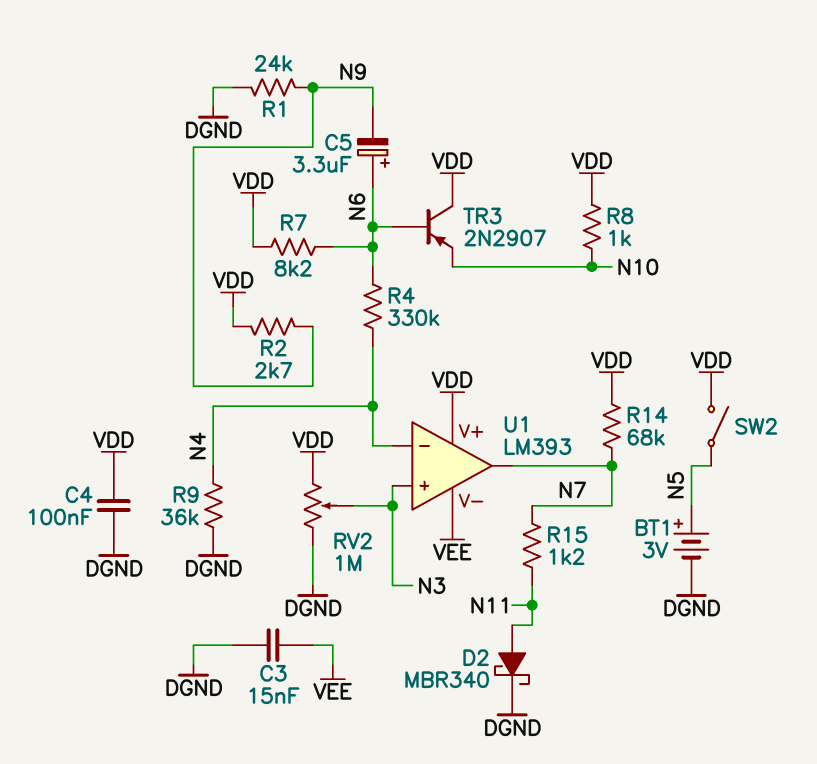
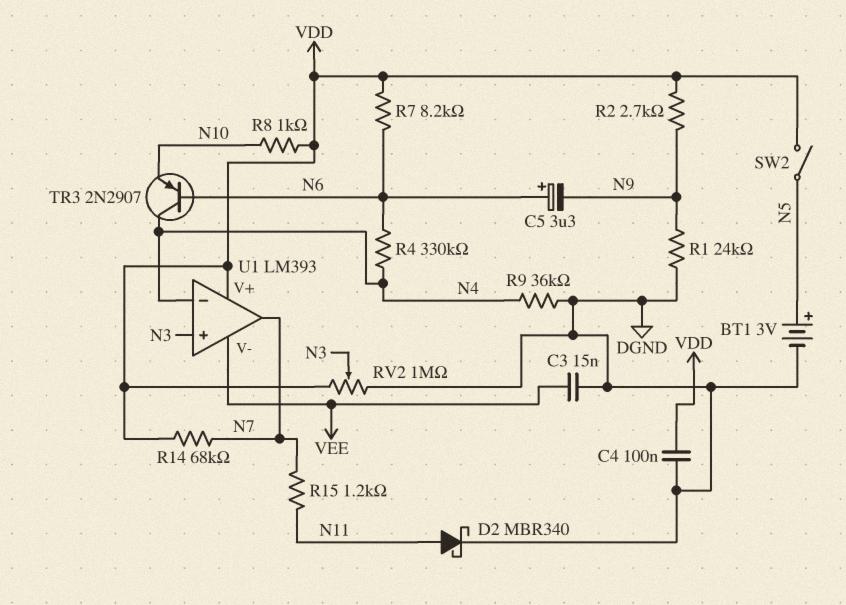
TR3: PNP 2N2907 (B N6, C VDD, E N10) -> PNP 2N2907 (B N6, C N4, E N10)

